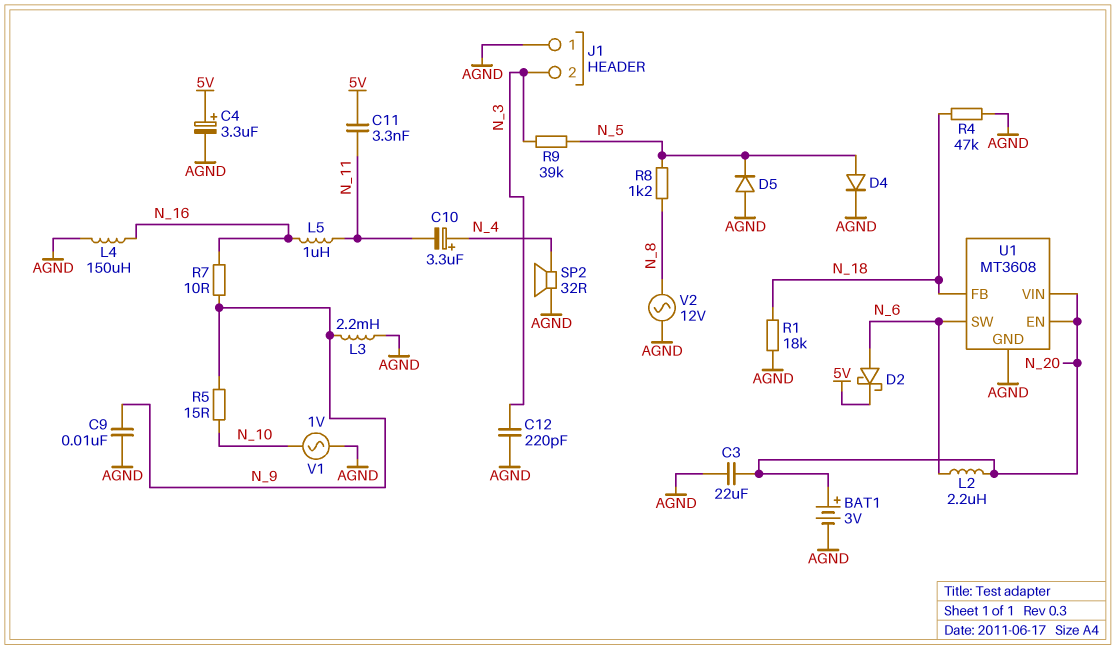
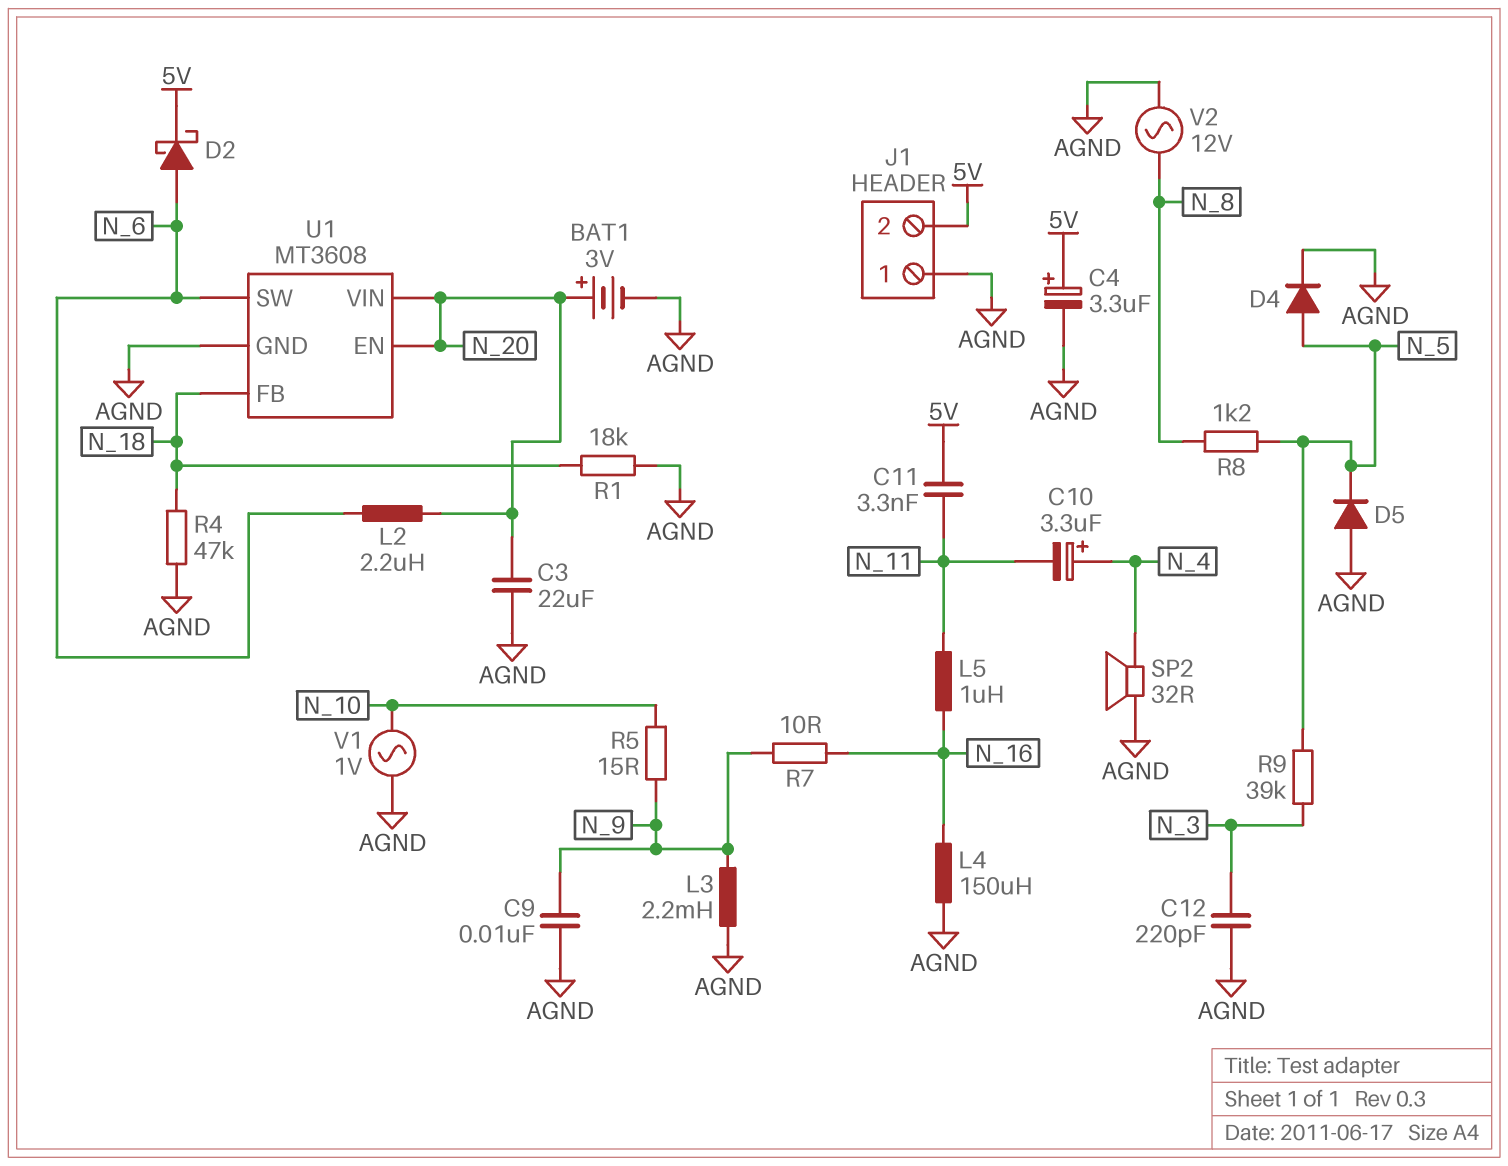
J1 pin 2: N_3 -> 5V

